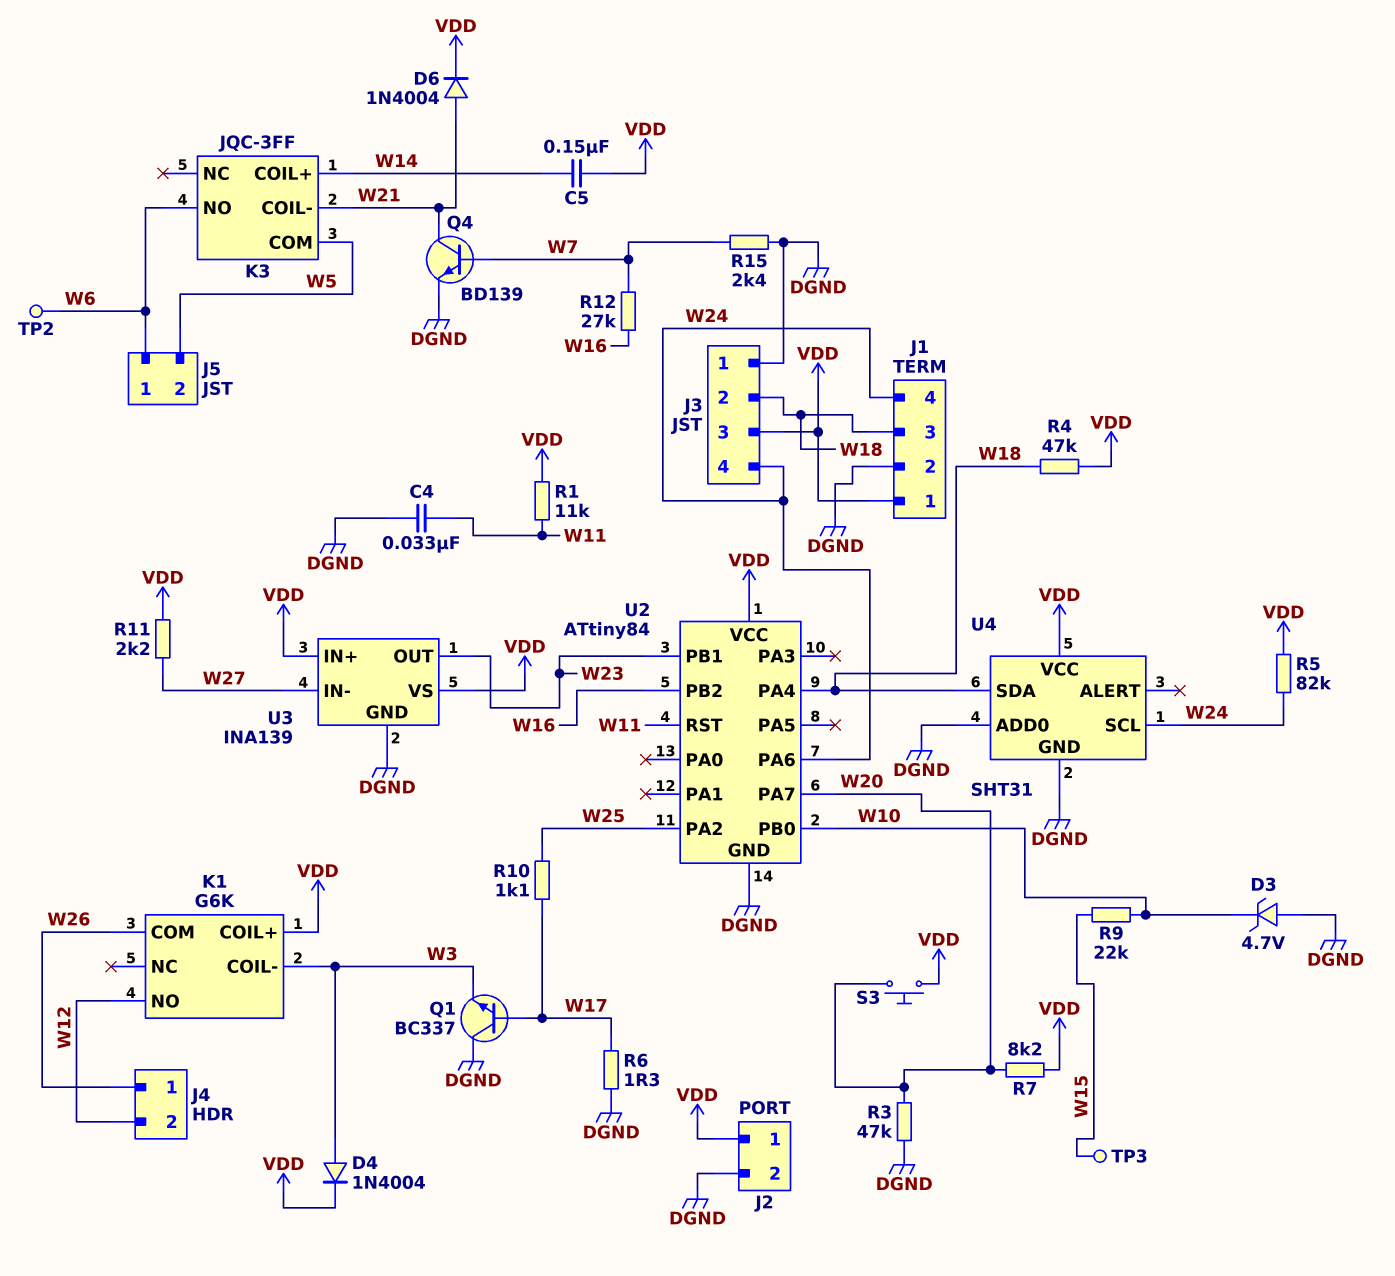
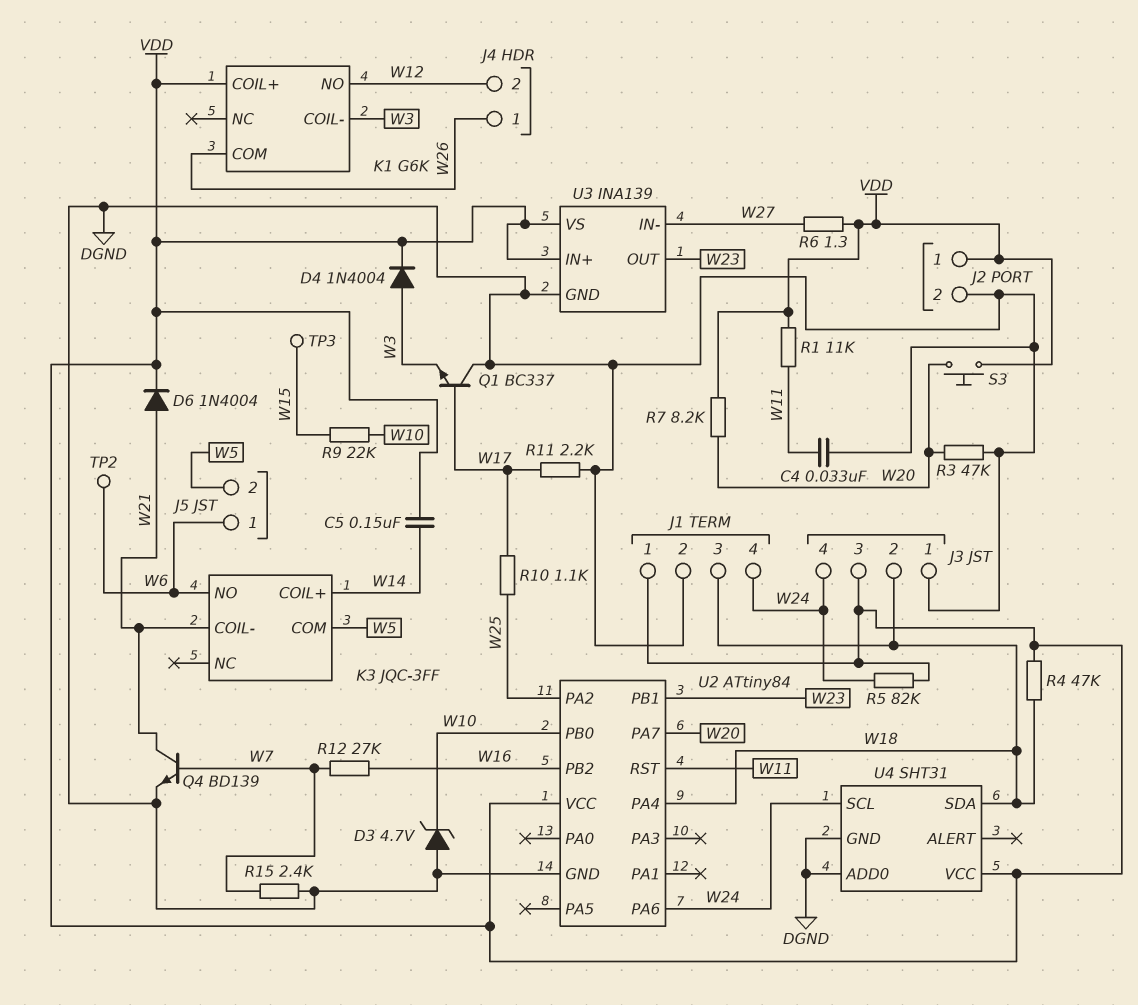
R6: 1.3 (DGND, W17) -> 1.3 (VDD, W27)
R11: 2.2k (VDD, W27) -> 2.2k (DGND, W17)

